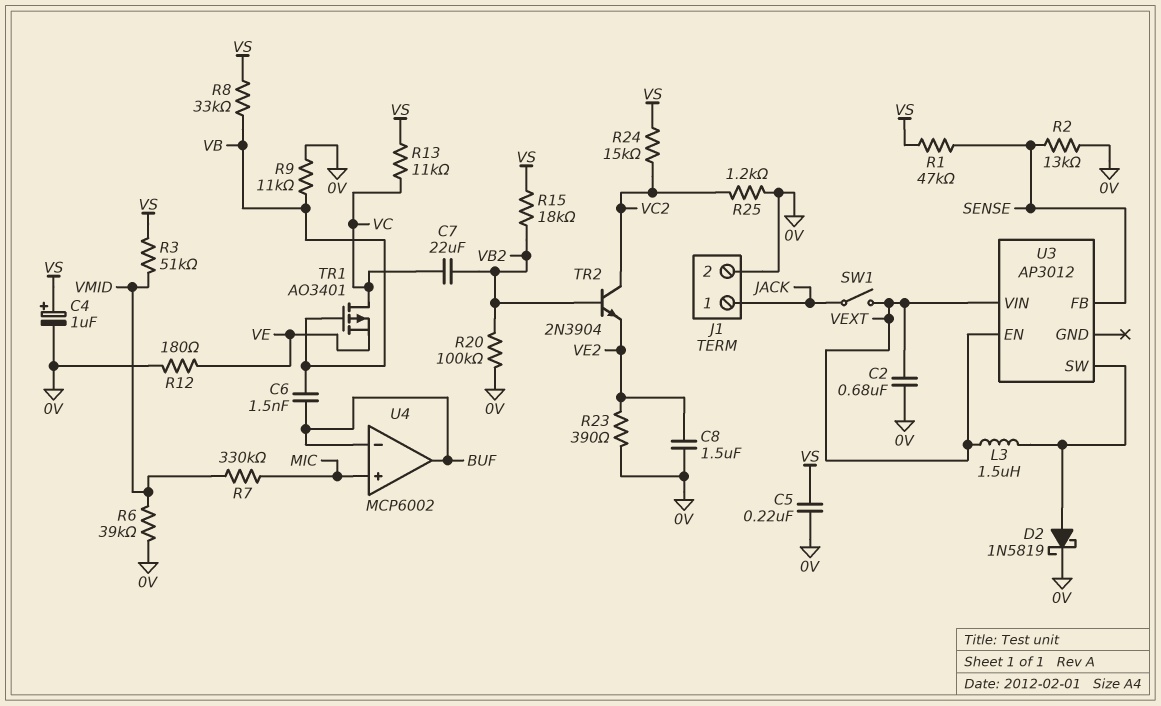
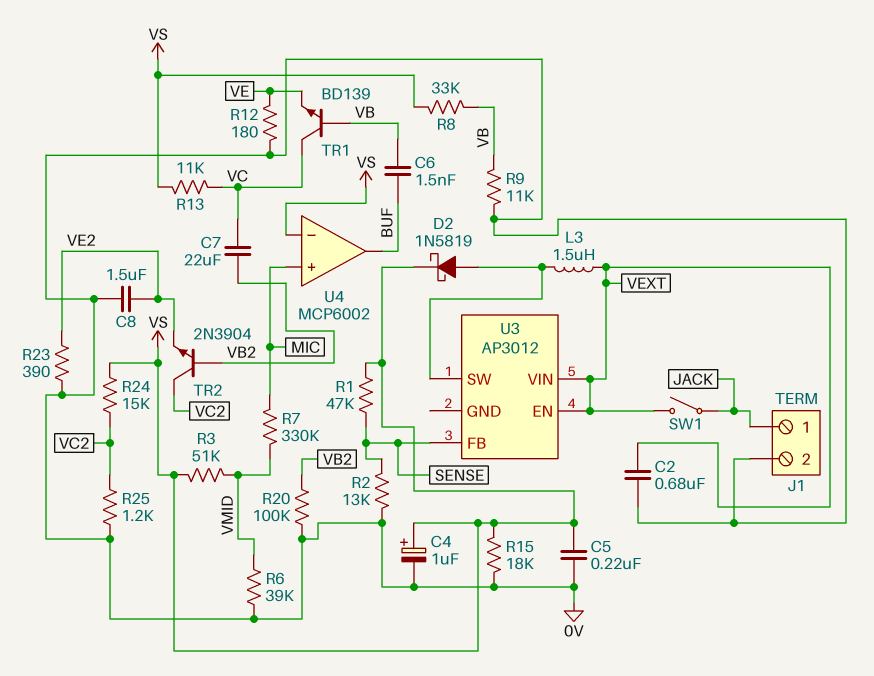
D2: schottky 1N5819 (A U3/SW, K 0V) -> schottky 1N5819 (A U3/SW, K VS)
R15: 18k (VB2, VS) -> 18k (0V, VS)
TR1: PMOS AO3401 (G VB, D VC, S VE) -> NPN BD139 (B VB, C VC, E VE)
U4 pin in-: BUF -> VS

